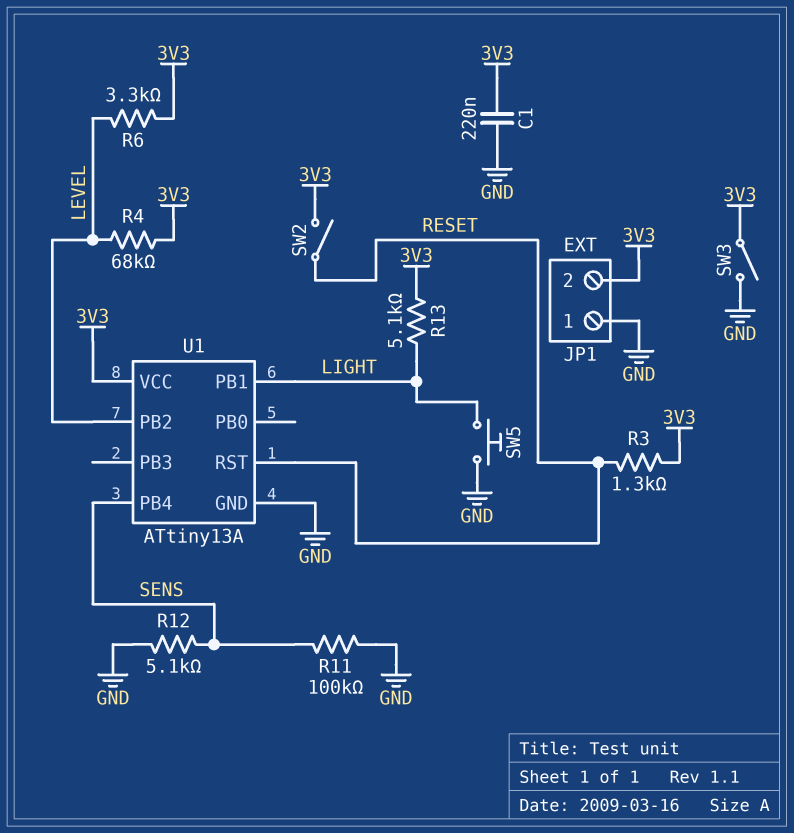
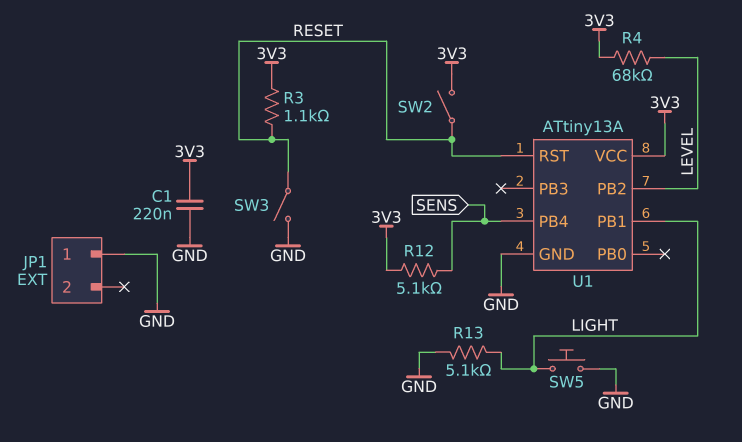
JP1 pin 2: 3V3 -> none
R3: 1.3k (3V3, RESET) -> 1.1k (3V3, RESET)
R6: 3.3k (3V3, LEVEL) -> none
R11: 100k (GND, SENS) -> none
R12: 5.1k (GND, SENS) -> 5.1k (3V3, SENS)
R13: 5.1k (3V3, LIGHT) -> 5.1k (GND, LIGHT)
SW3: switch (3V3, GND) -> switch (GND, RESET)

